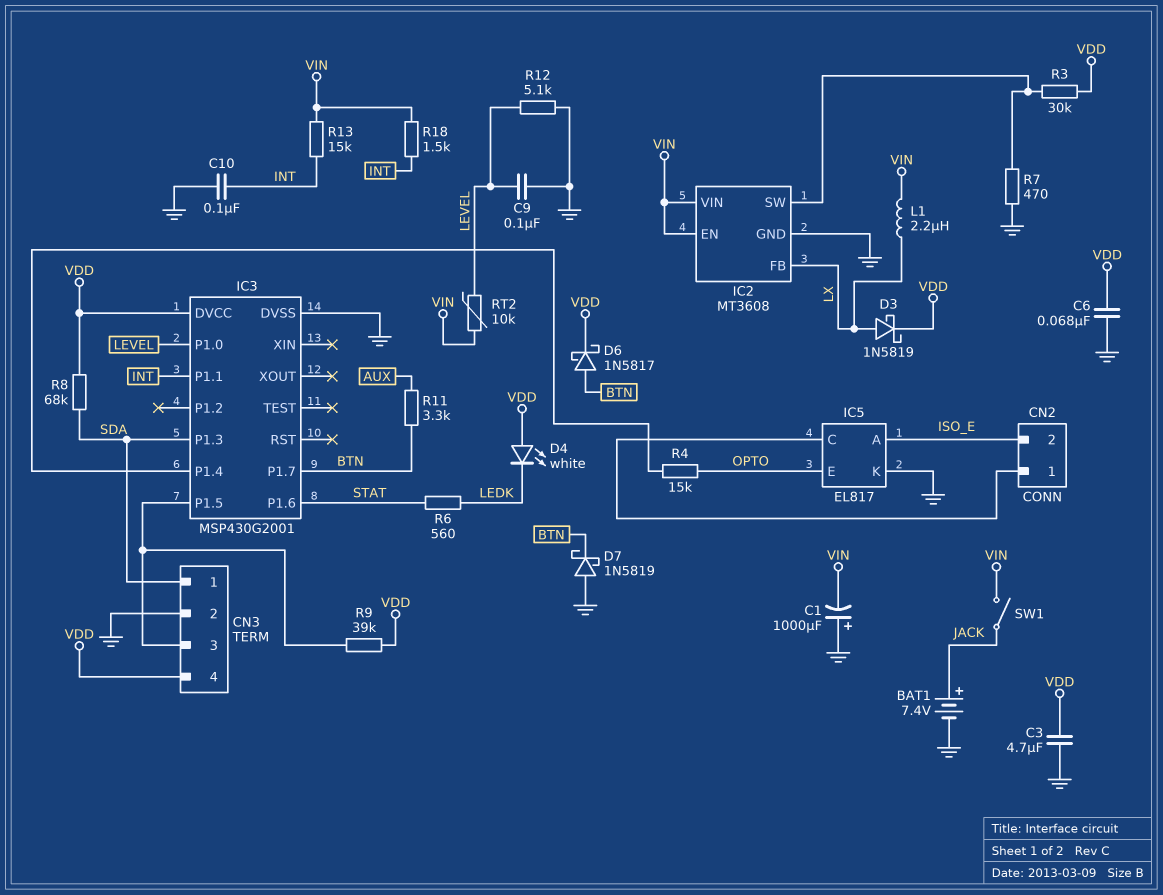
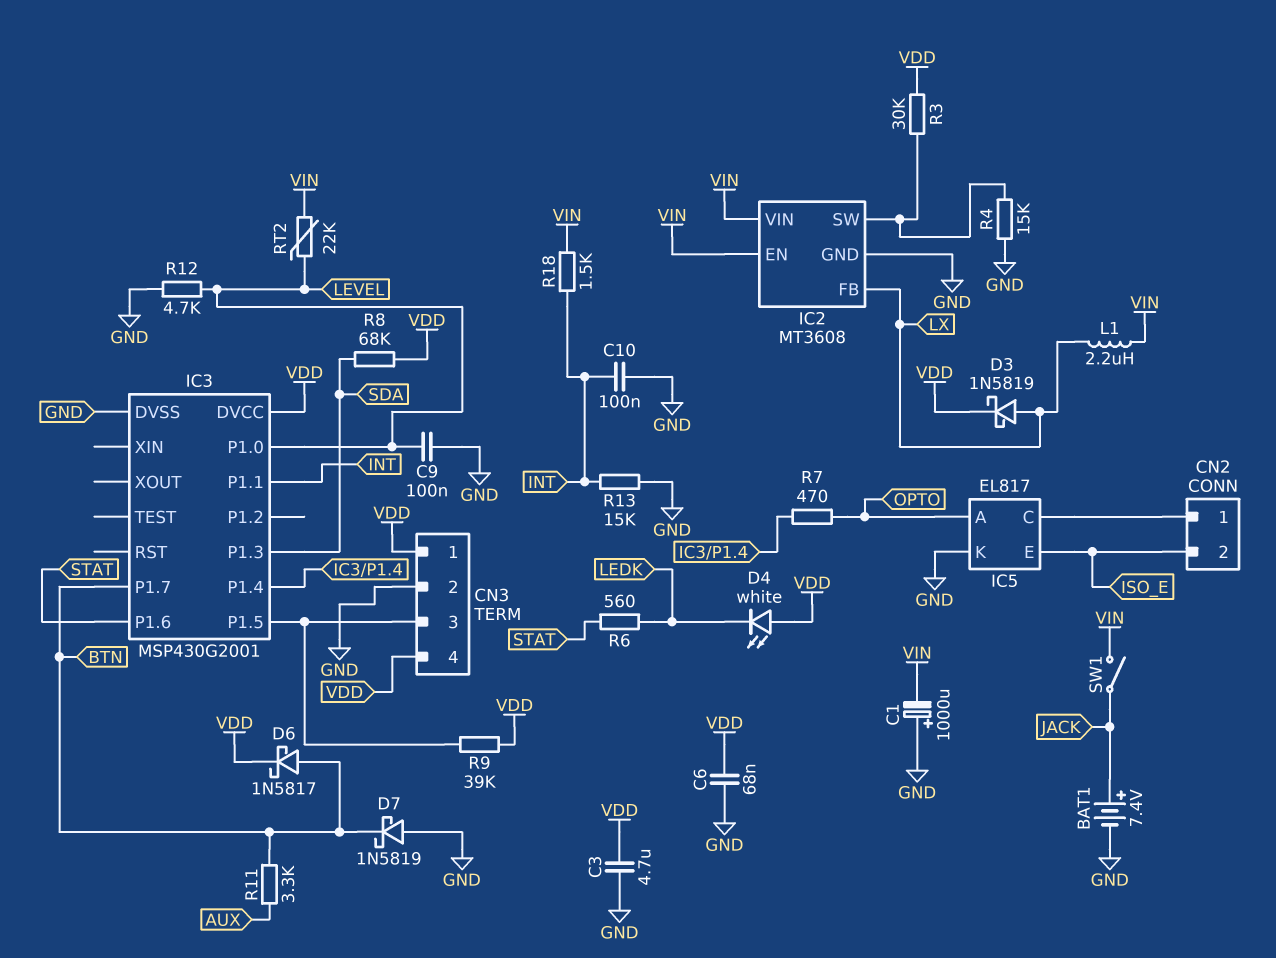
CN3 pin 1: SDA -> VDD
IC5 pin A: ISO_E -> OPTO
IC5 pin E: OPTO -> ISO_E
R4: 15k (IC3/P1.4, OPTO) -> 15k (GND, IC2/SW)
R7: 470 (GND, IC2/SW) -> 470 (IC3/P1.4, OPTO)
R12: 5.1k (GND, LEVEL) -> 4.7k (GND, LEVEL)
R13: 15k (INT, VIN) -> 15k (GND, INT)
RT2: 10k (LEVEL, VIN) -> 22k (LEVEL, VIN)

